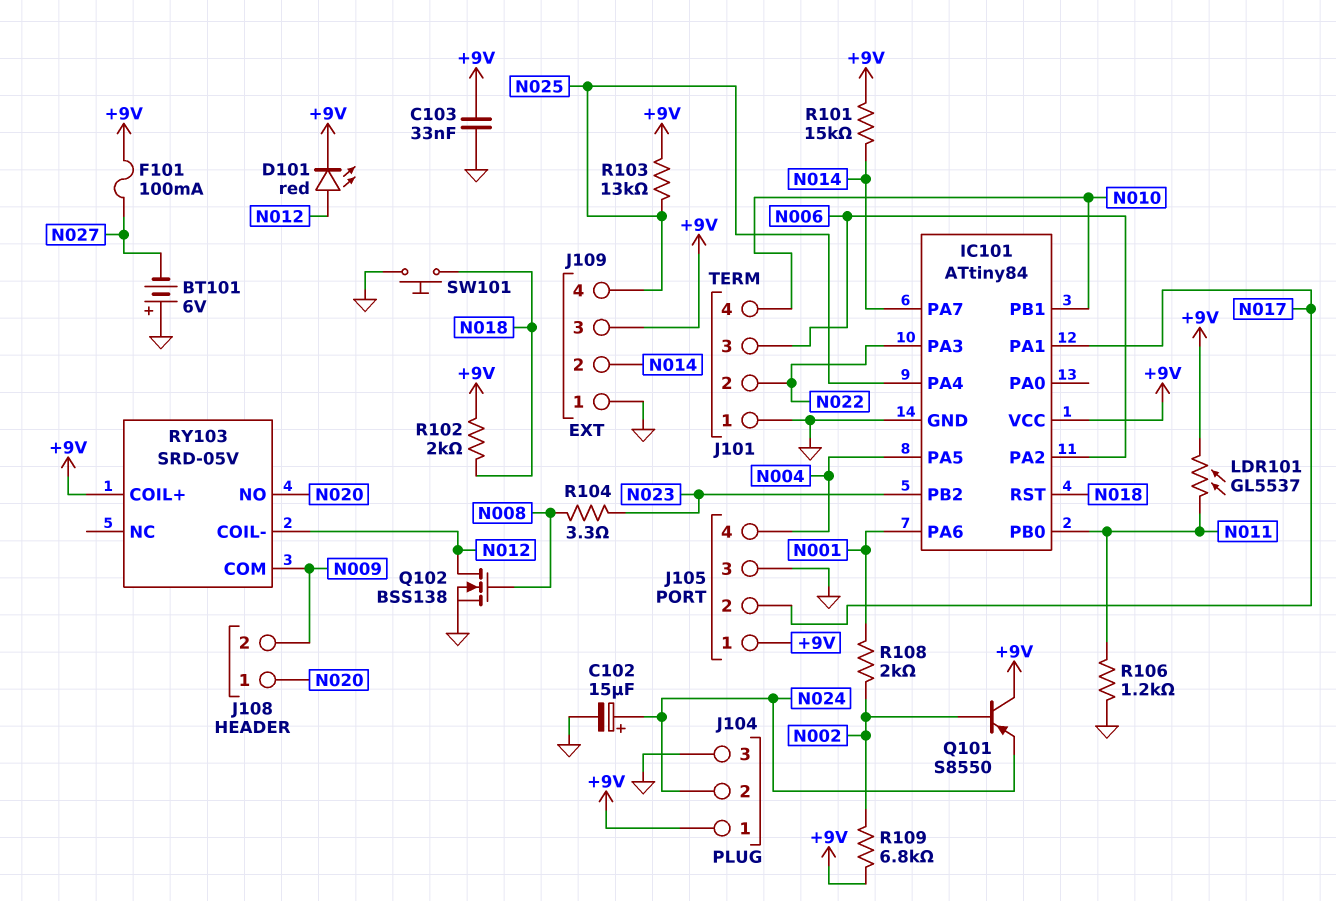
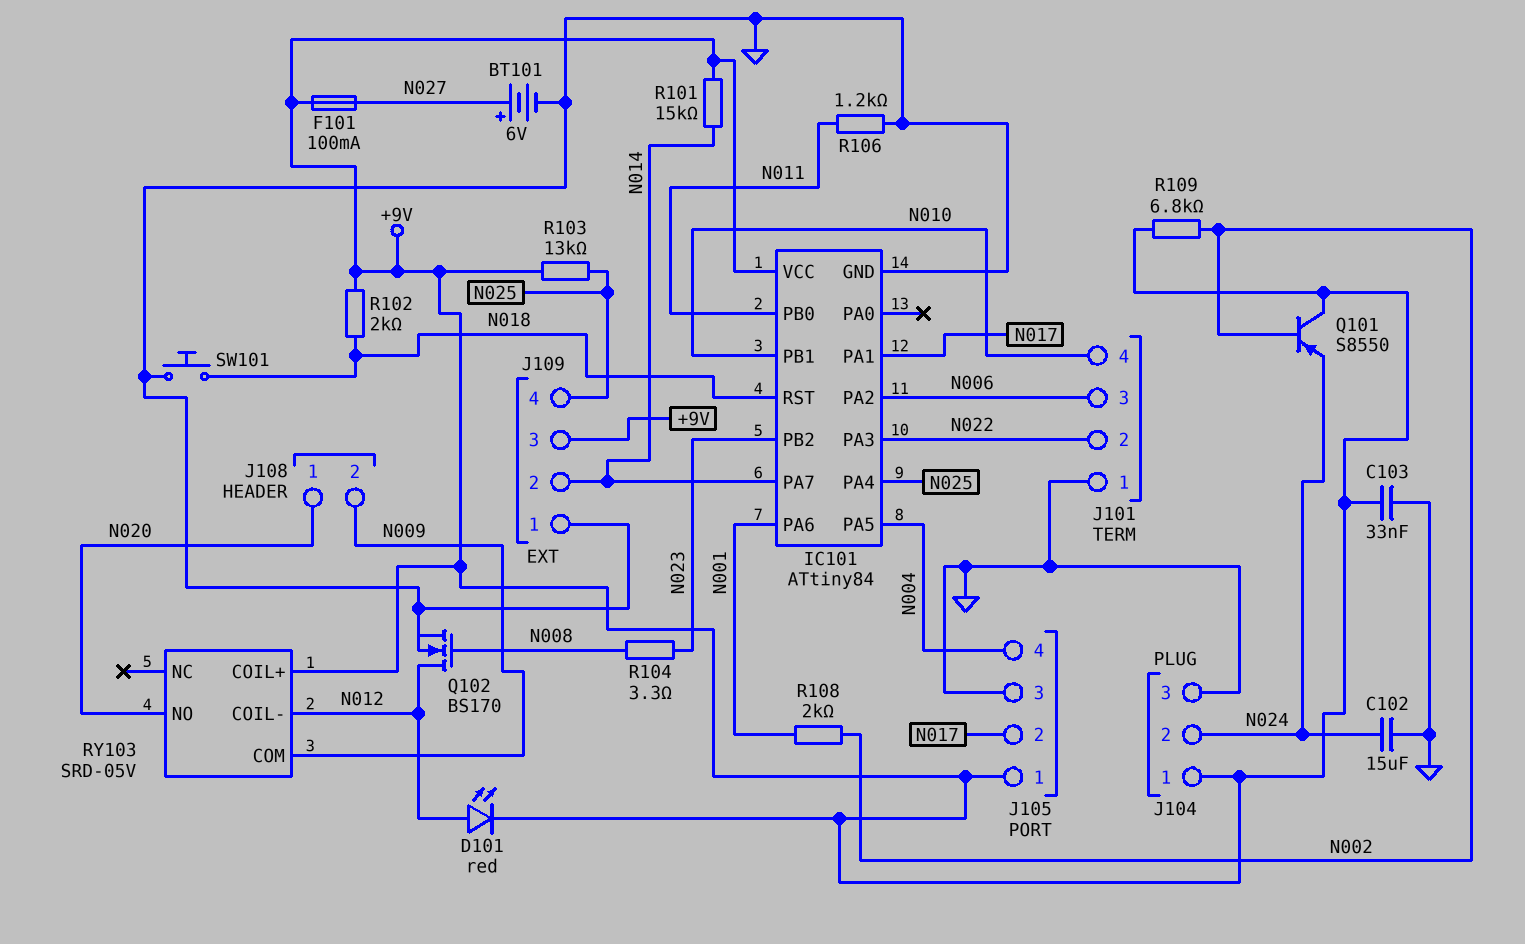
BT101: 6V (plus GND, minus N027) -> 6V (plus N027, minus GND)
C102: 15uF (plus N024, minus GND) -> 15uF (GND, N024)
LDR101: GL5537 (+9V, N011) -> none
Q102: NMOS BSS138 (G N008, D N012, S GND) -> NMOS BS170 (G N008, D N012, S GND)

